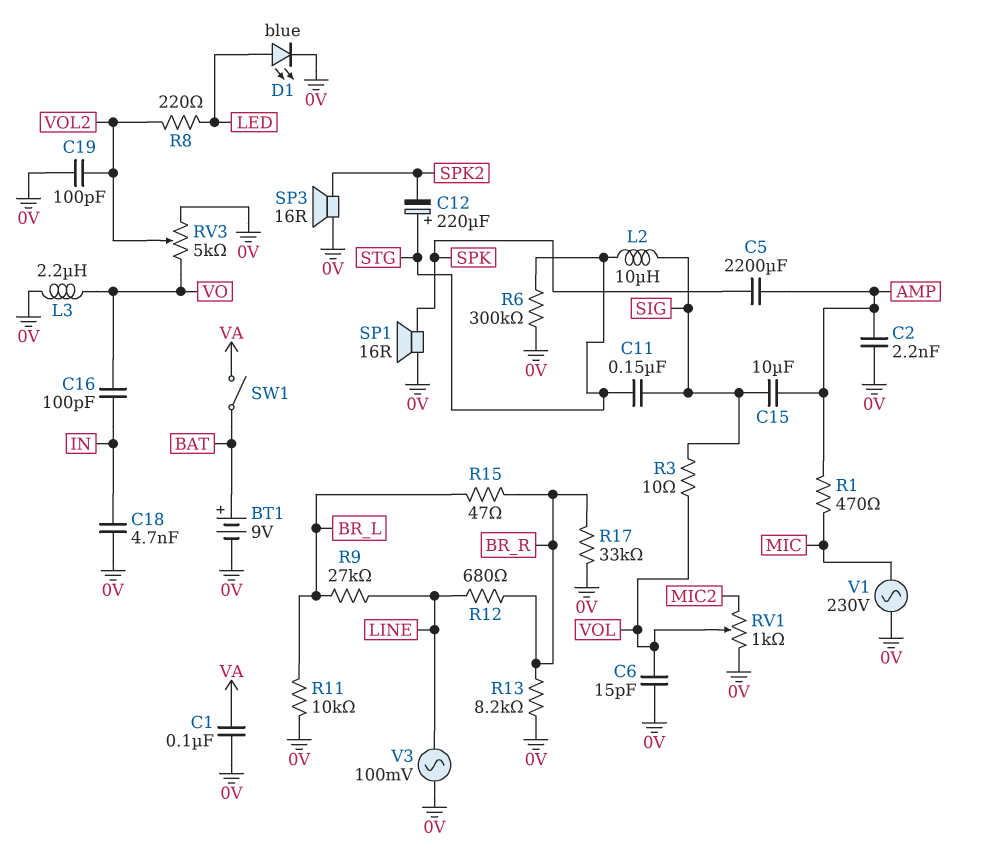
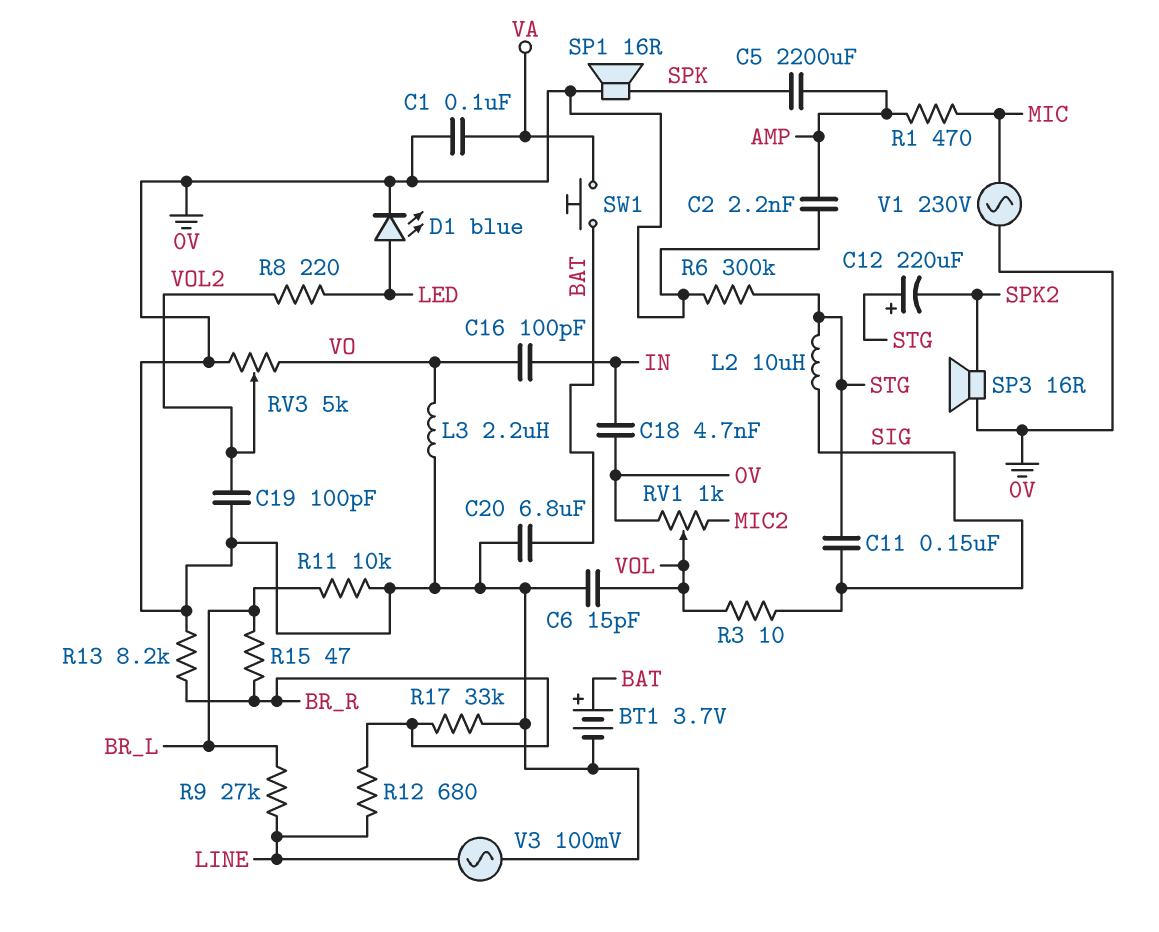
BT1: 9V (plus BAT, minus 0V) -> 3.7V (plus BAT, minus 0V)
C15: 10uF (AMP, SIG) -> none
C20: none -> 6.8uF (0V, BAT)
SW1: switch (BAT, VA) -> button (BAT, VA)

